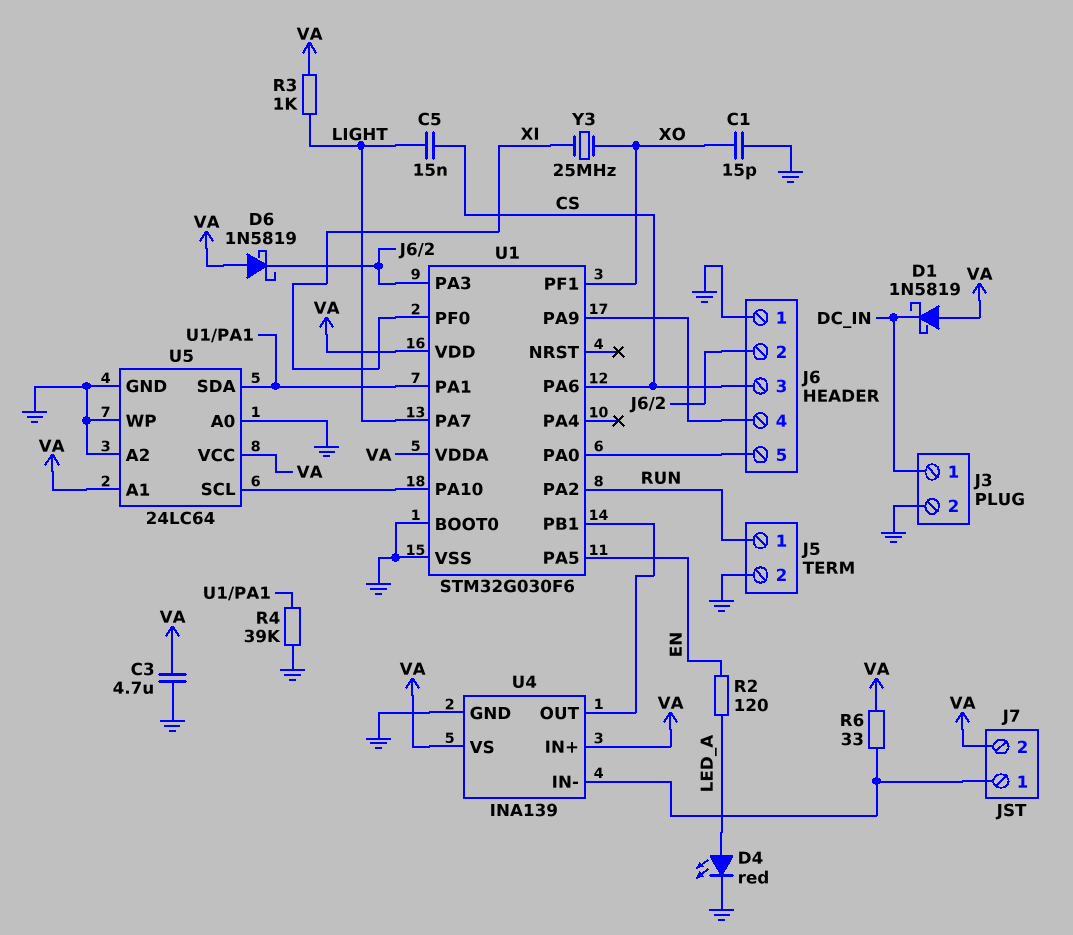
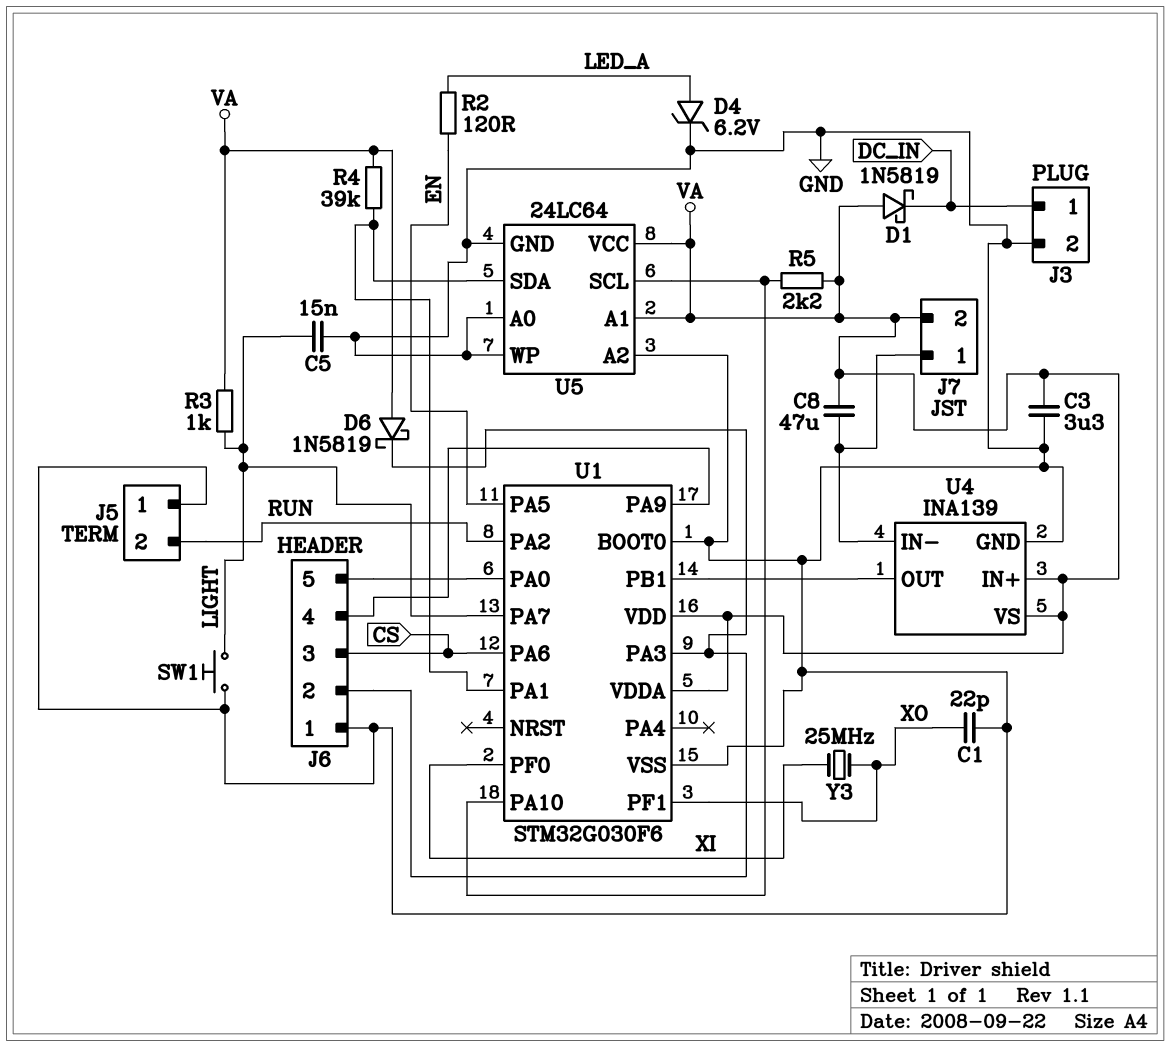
C1: 15pF (GND, XO) -> 22pF (GND, XO)
C3: 4.7uF (GND, VA) -> 3.3uF (GND, VA)
C5: 15nF (CS, LIGHT) -> 15nF (GND, LIGHT)
C8: none -> 47uF (J7/1, VA)
D4: LED red (A LED_A, K GND) -> zener 6.2V (A LED_A, K GND)
J5 pin 1: RUN -> GND
J5 pin 2: GND -> RUN
R4: 39k (GND, U1/PA1) -> 39k (U1/PA1, VA)
R5: none -> 2.2k (U1/PA10, VA)
R6: 33 (J7/1, VA) -> none
SW1: none -> button (GND, LIGHT)

